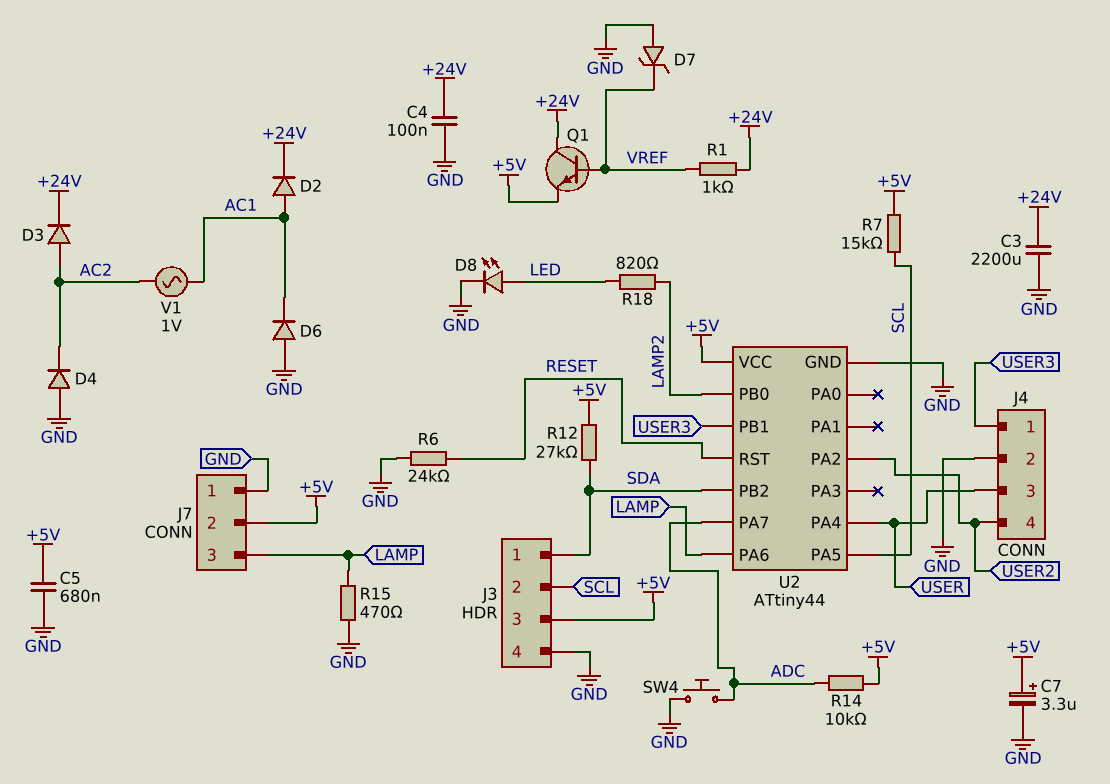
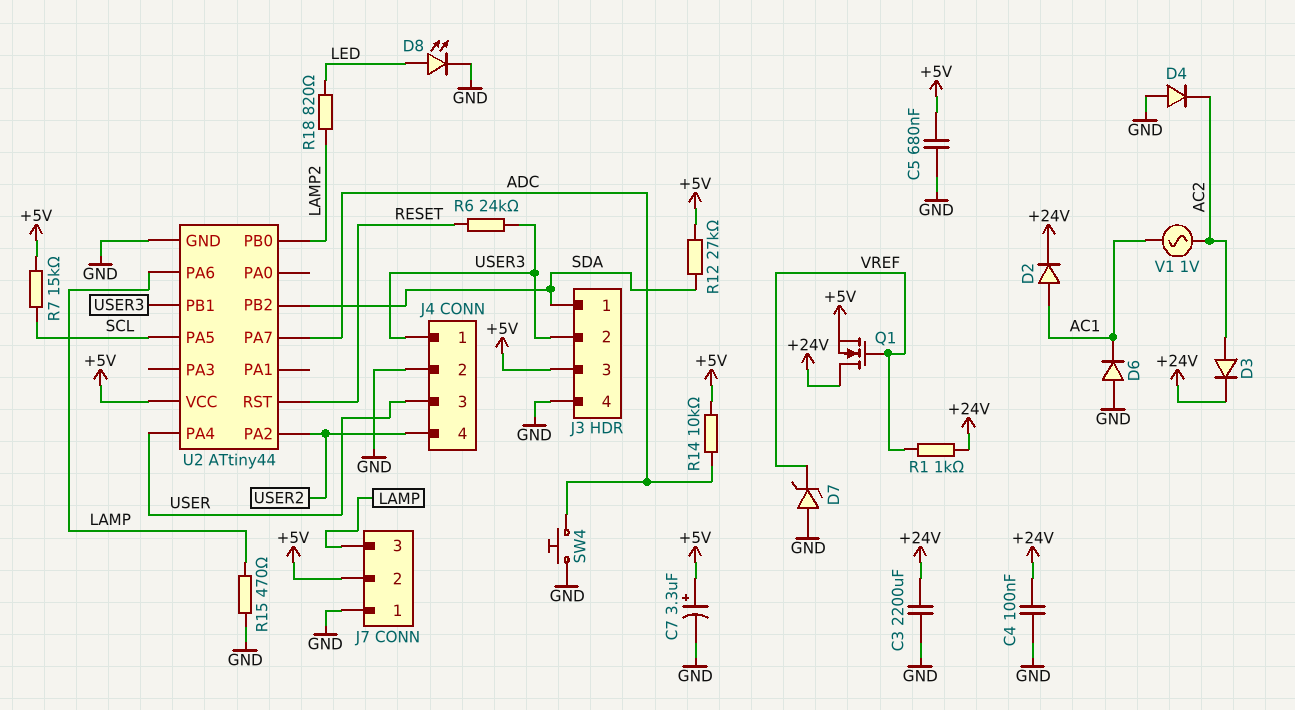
J3 pin 2: SCL -> USER3
Q1: NPN (B VREF, C +24V, E +5V) -> NMOS (G VREF, D +24V, S +5V)
R6: 24k (GND, RESET) -> 24k (RESET, USER3)

